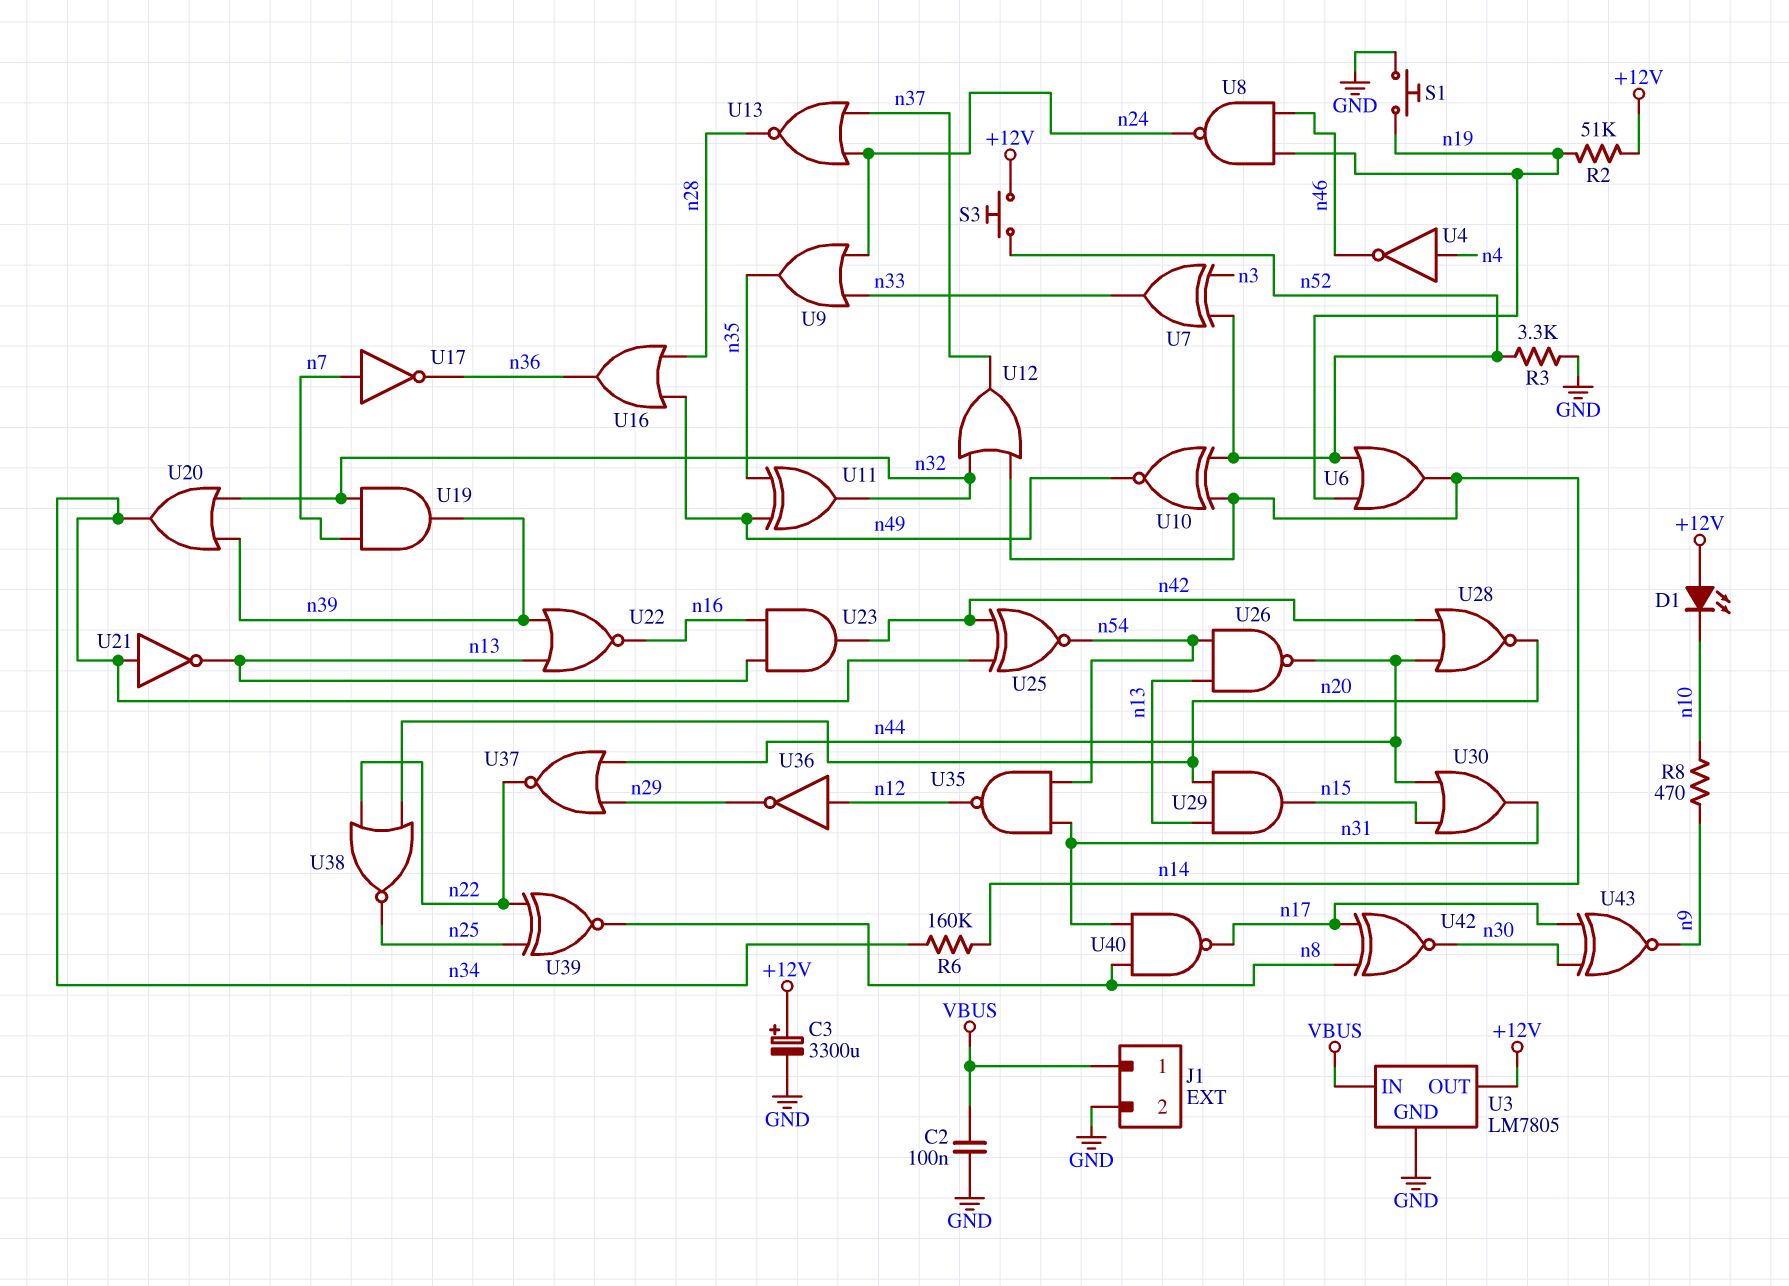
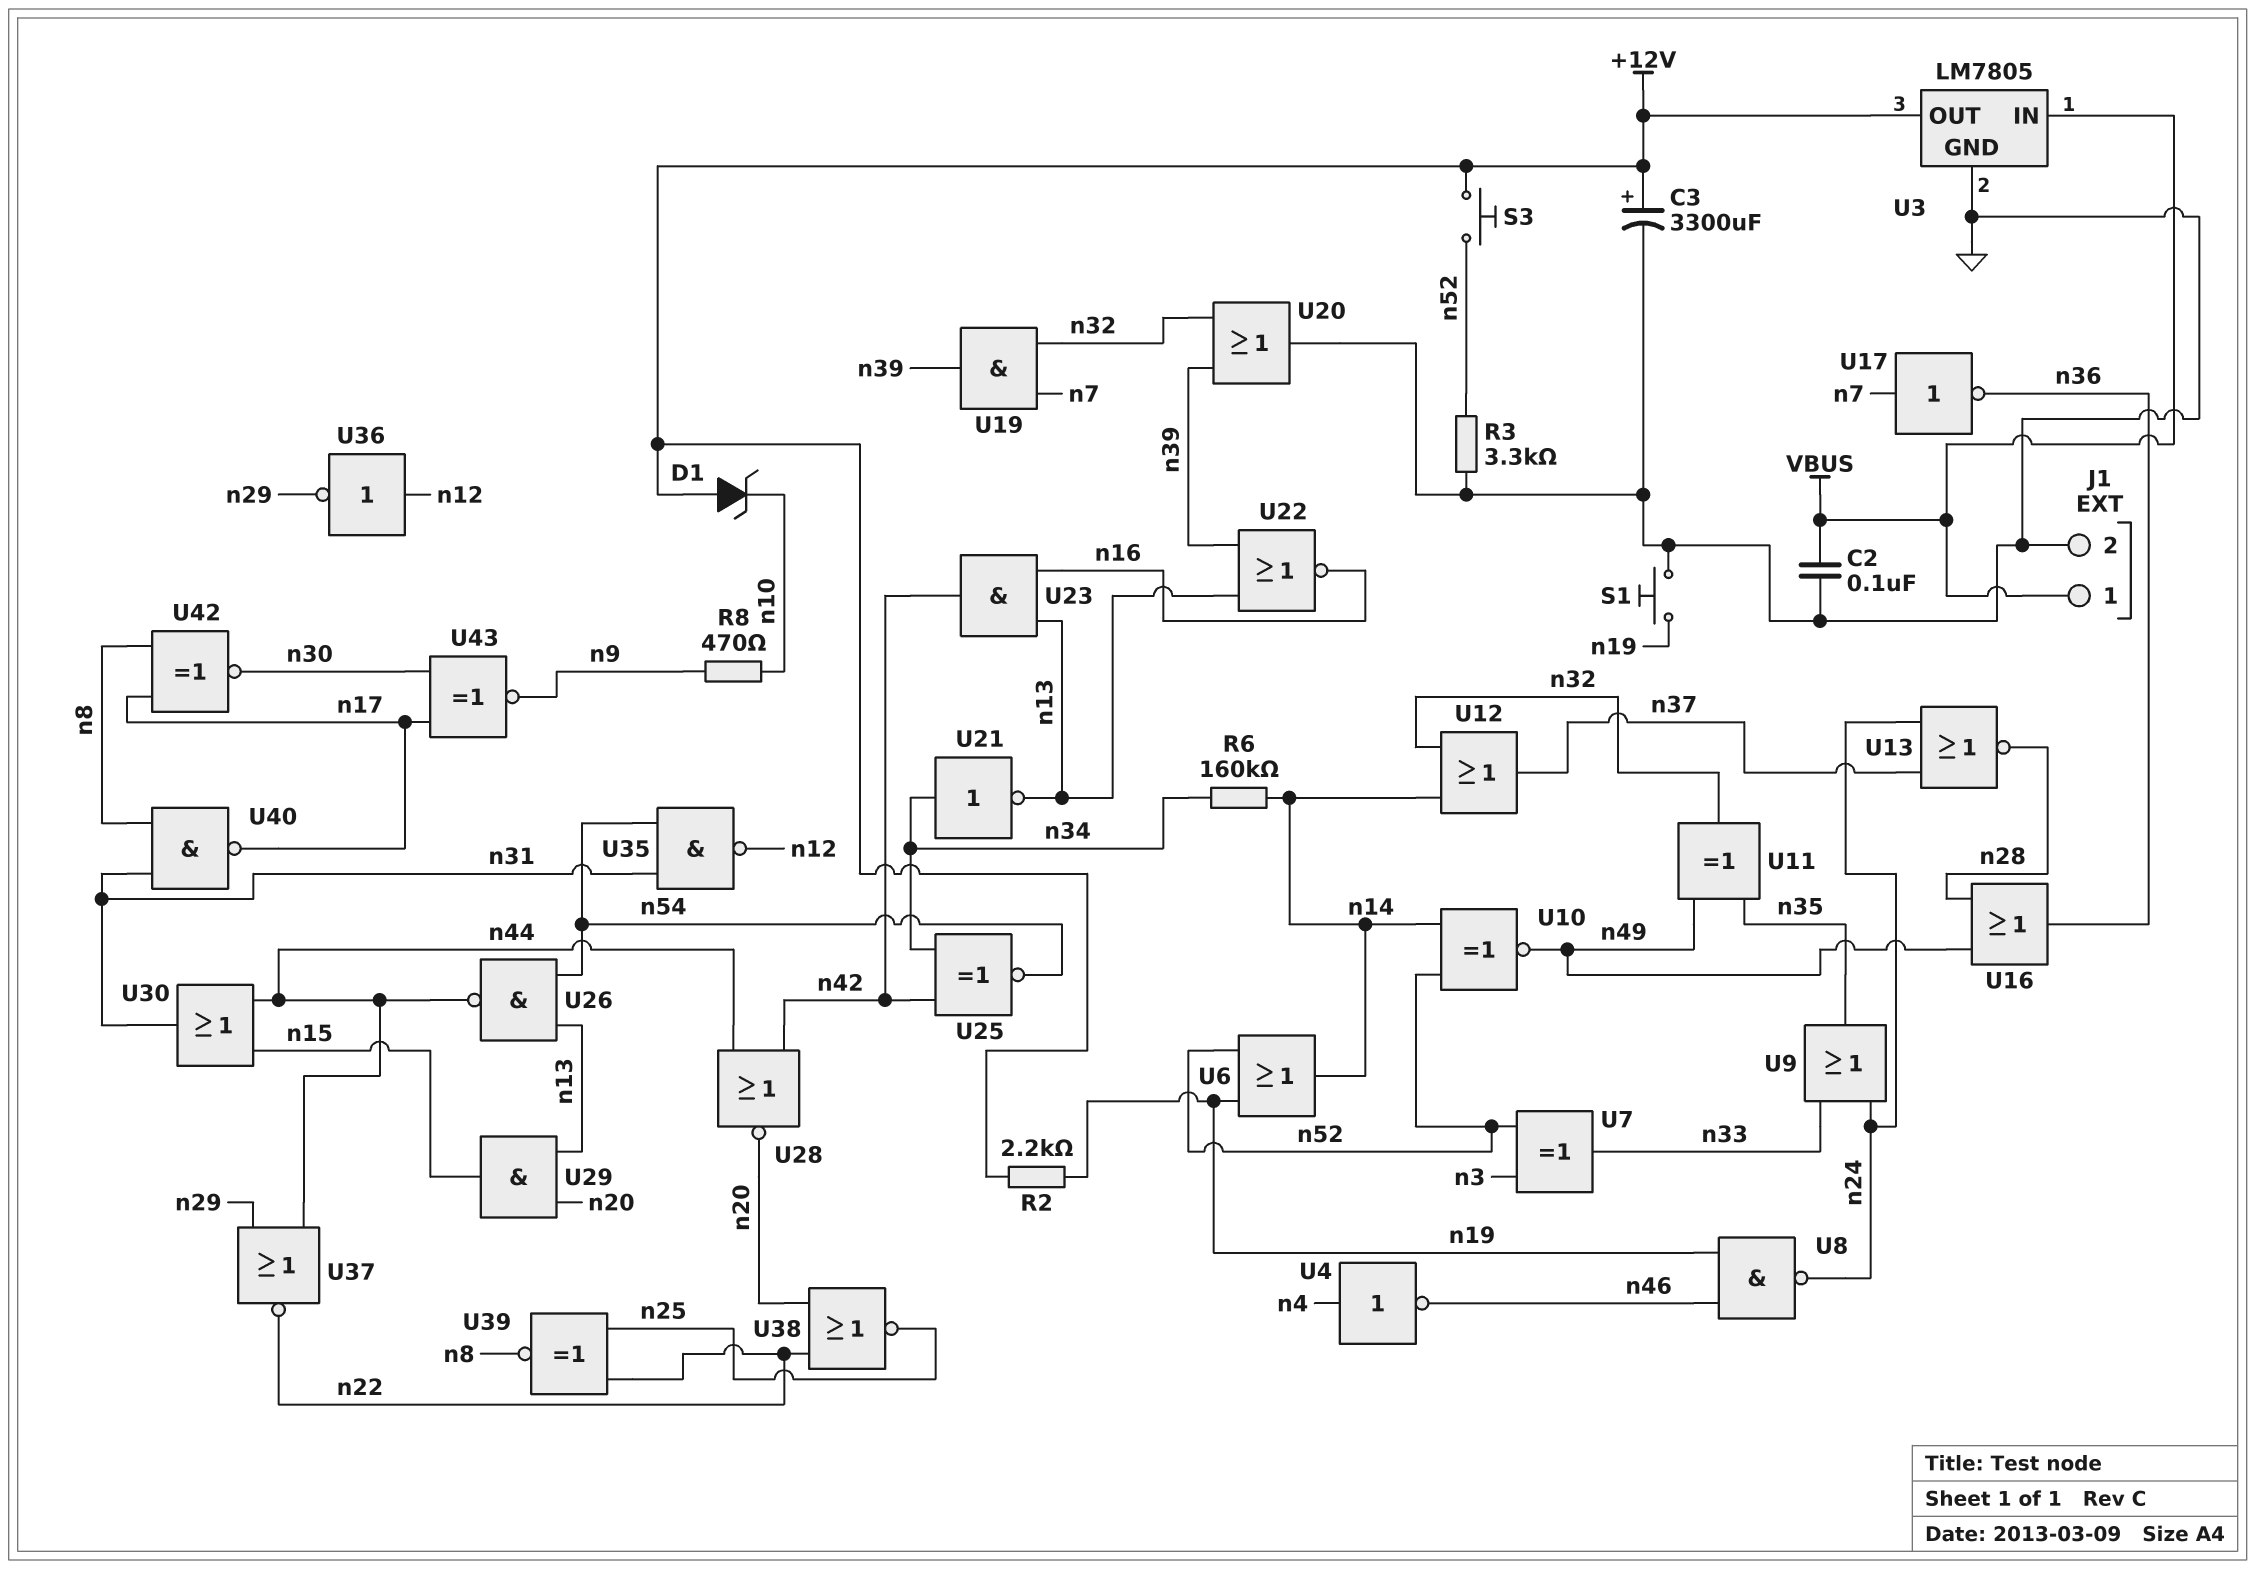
D1: LED (A +12V, K n10) -> zener (A +12V, K n10)
R2: 51k (+12V, n19) -> 2.2k (+12V, n19)
U20: OR (in n32, in n39, out n34) -> OR (in n32, in n39, out GND)

